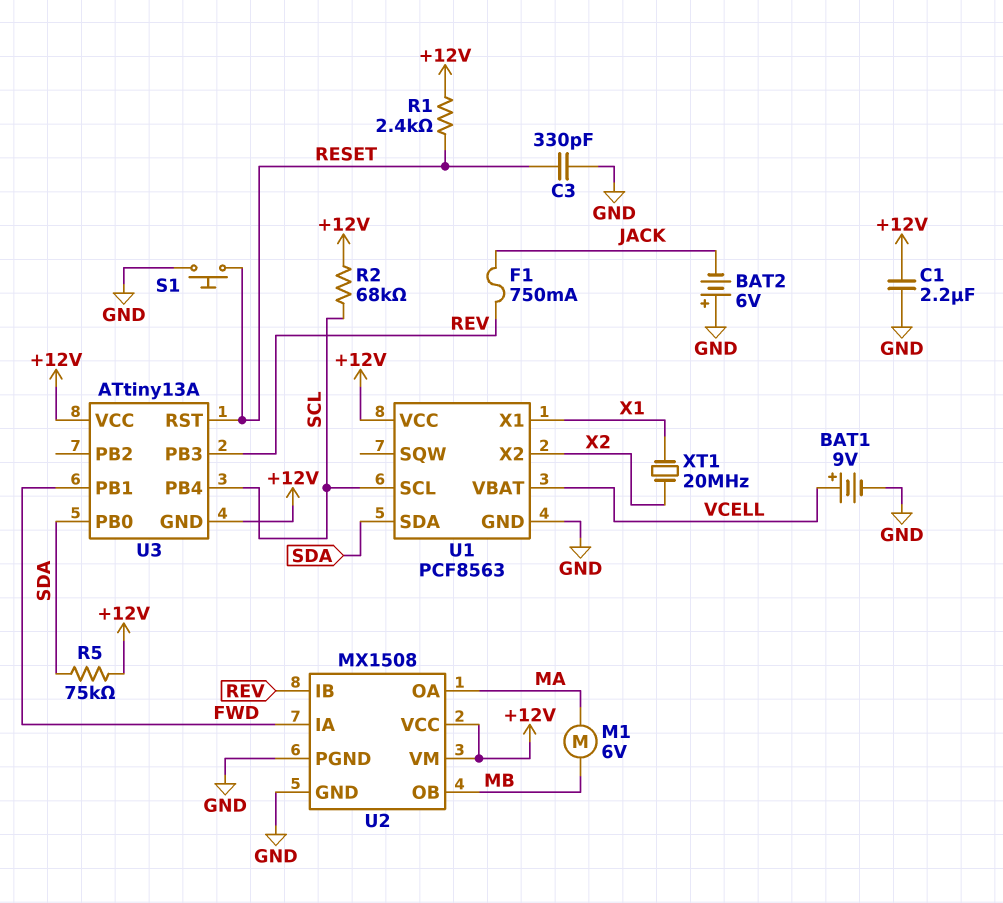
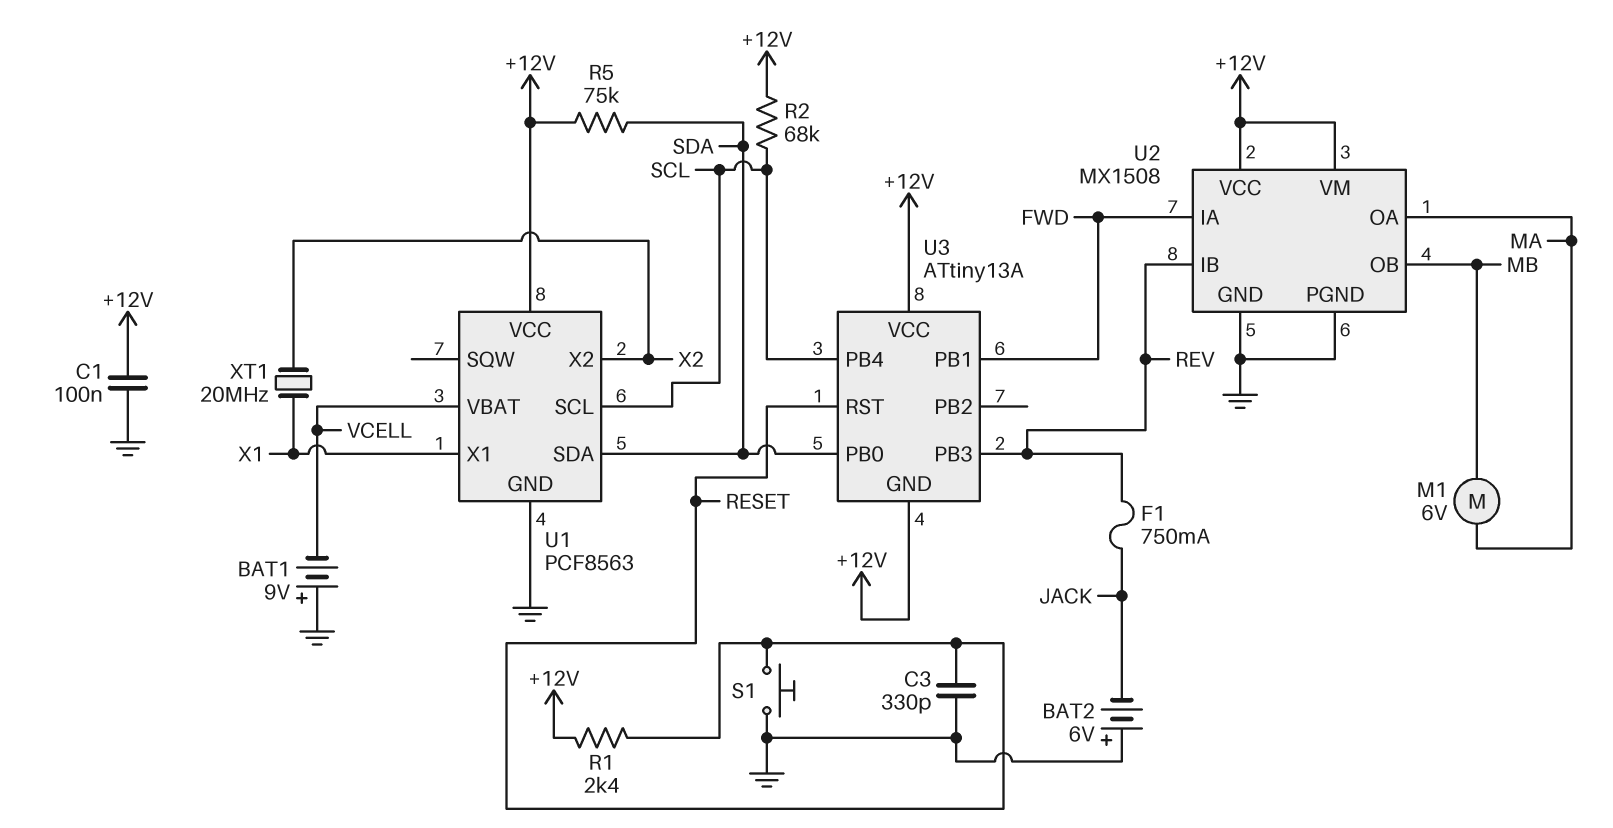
BAT1: 9V (plus VCELL, minus GND) -> 9V (plus GND, minus VCELL)
C1: 2.2uF (+12V, GND) -> 100nF (+12V, GND)

